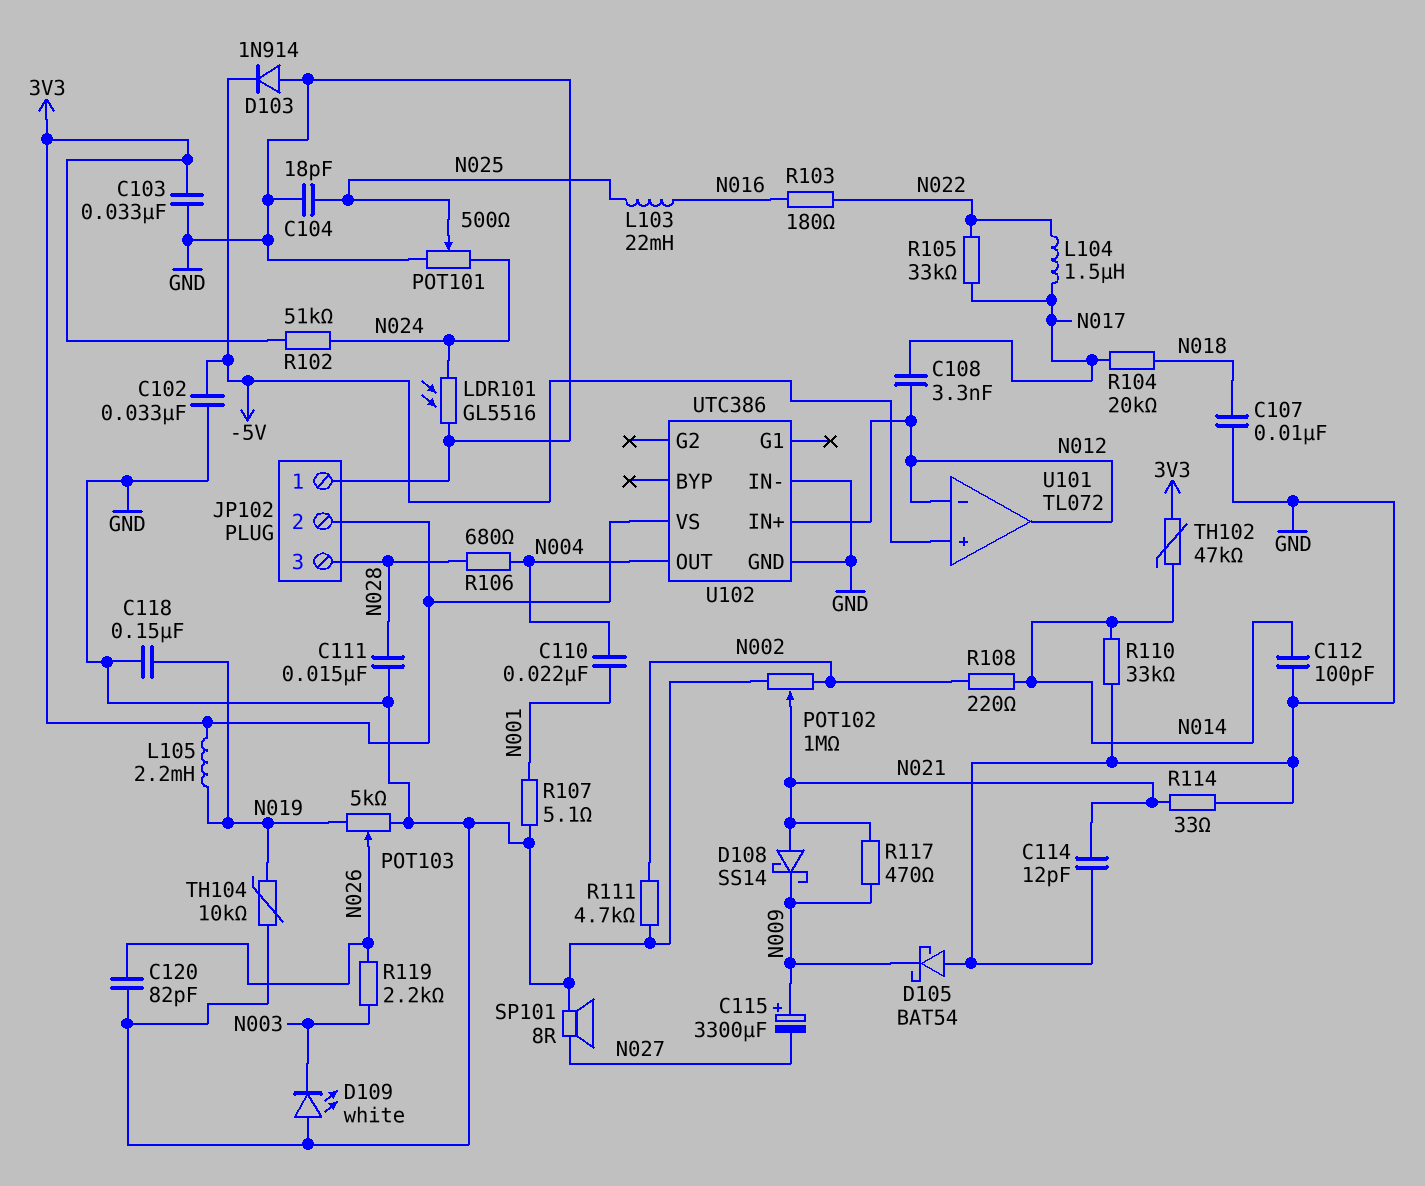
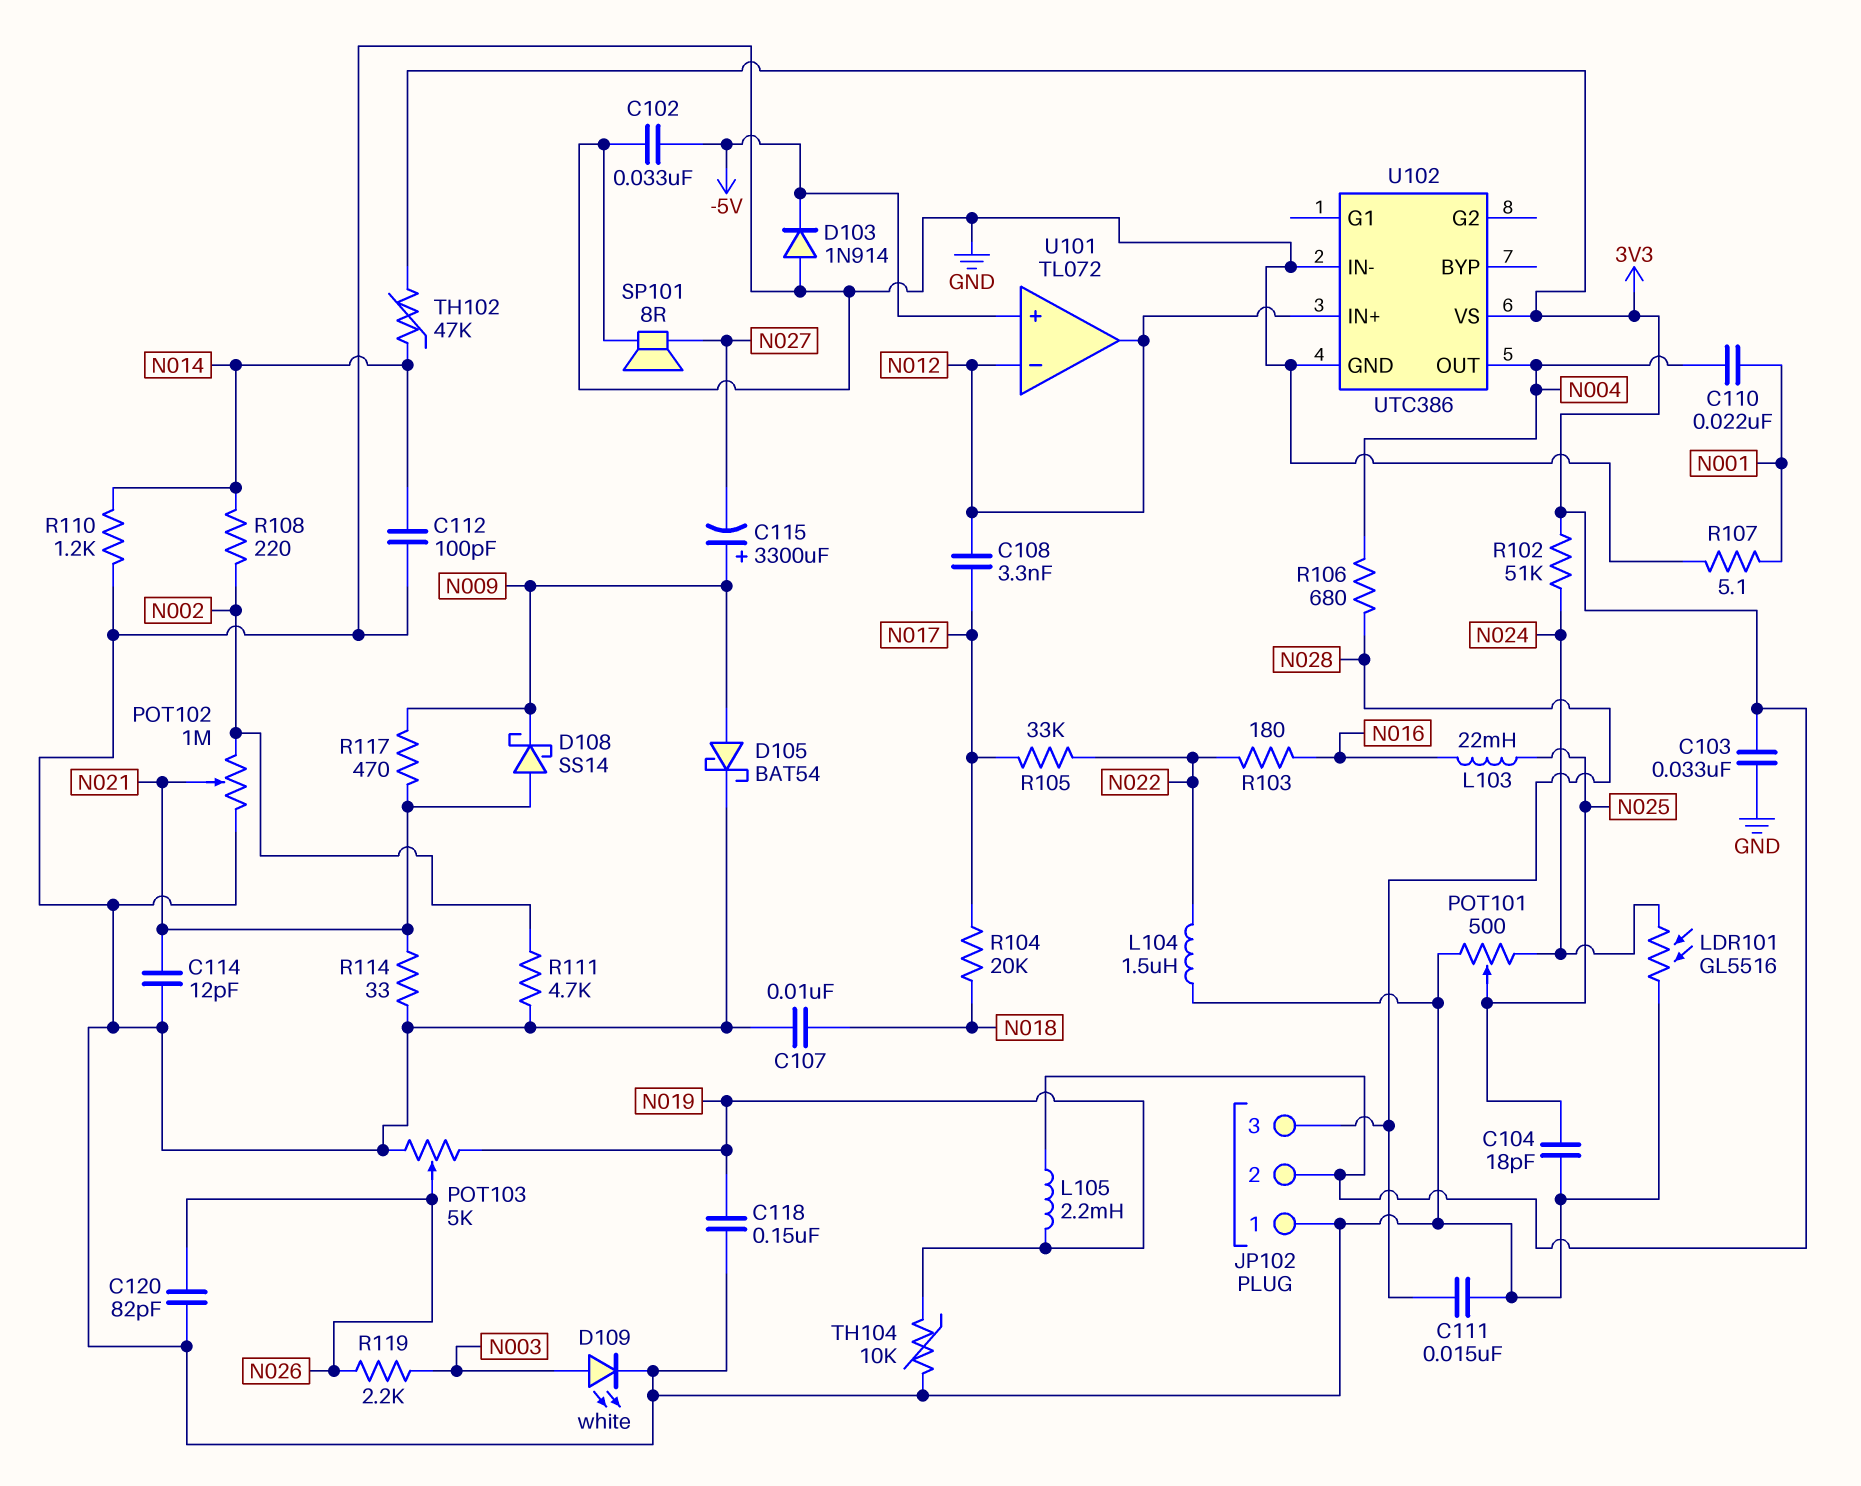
D105: schottky BAT54 (A GND, K N009) -> schottky BAT54 (A N009, K GND)
D109: LED white (A GND, K N003) -> LED white (A N003, K GND)
L104: 1.5uH (N017, N022) -> 1.5uH (GND, N022)
R110: 33k (GND, N014) -> 1.2k (GND, N014)

